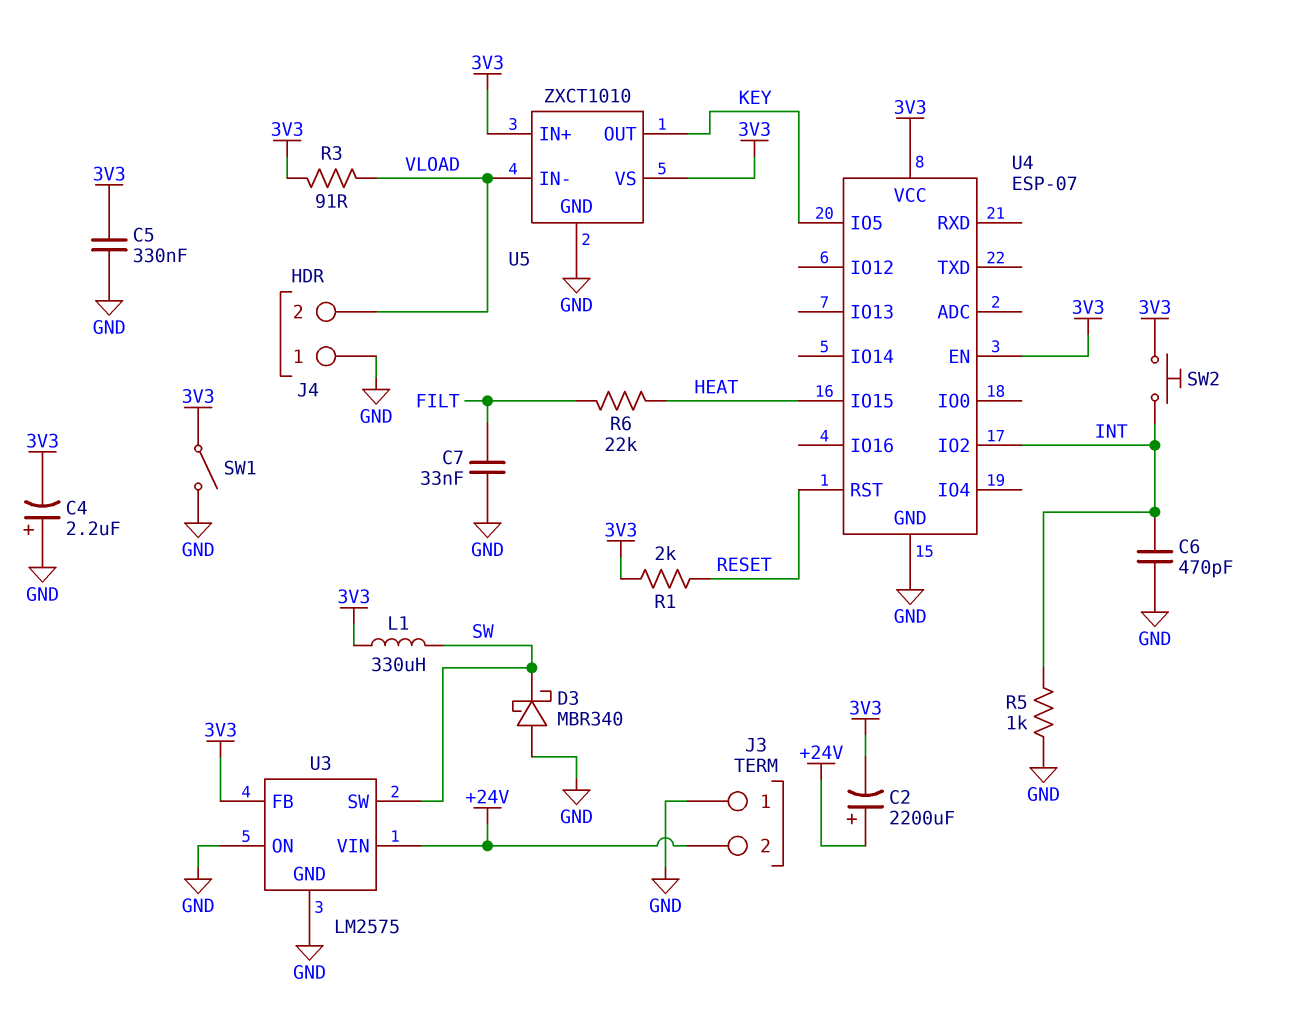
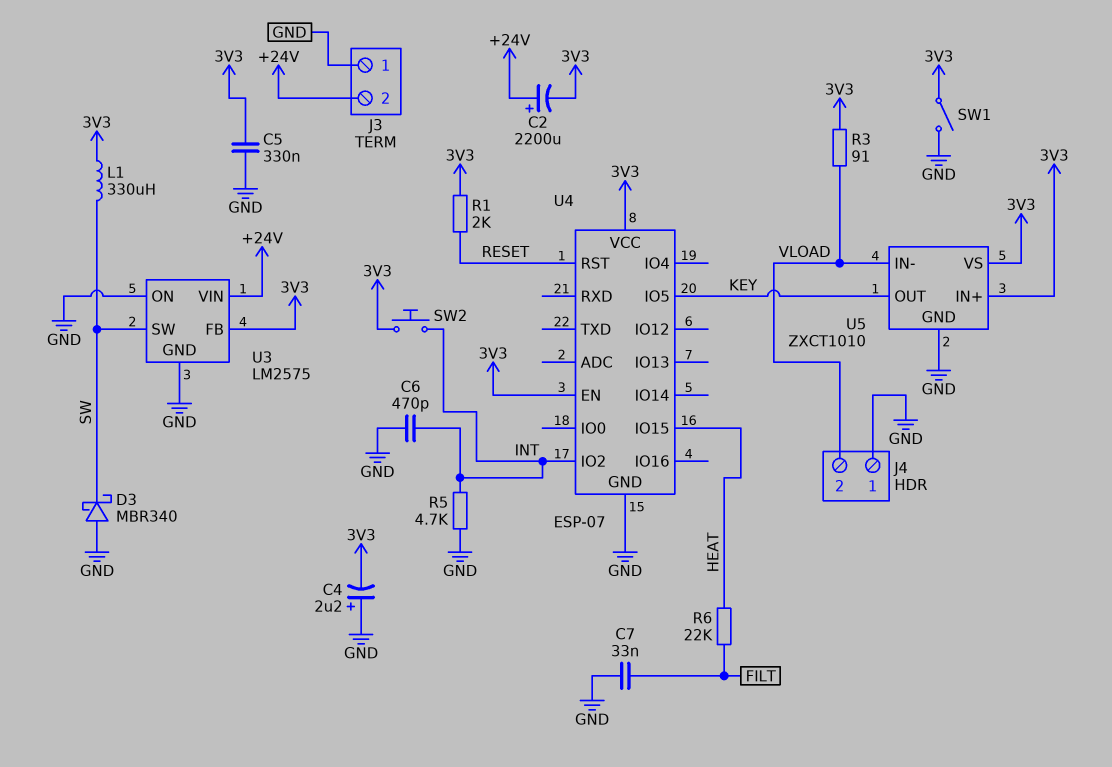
R5: 1k (GND, INT) -> 4.7k (GND, INT)

